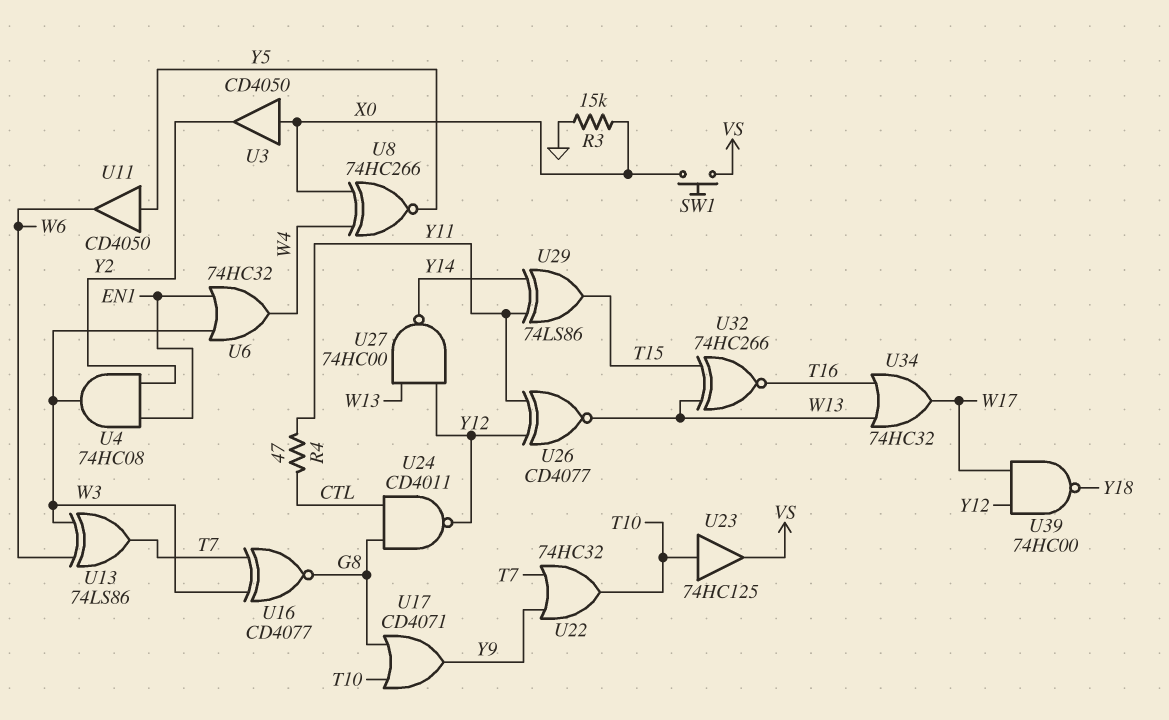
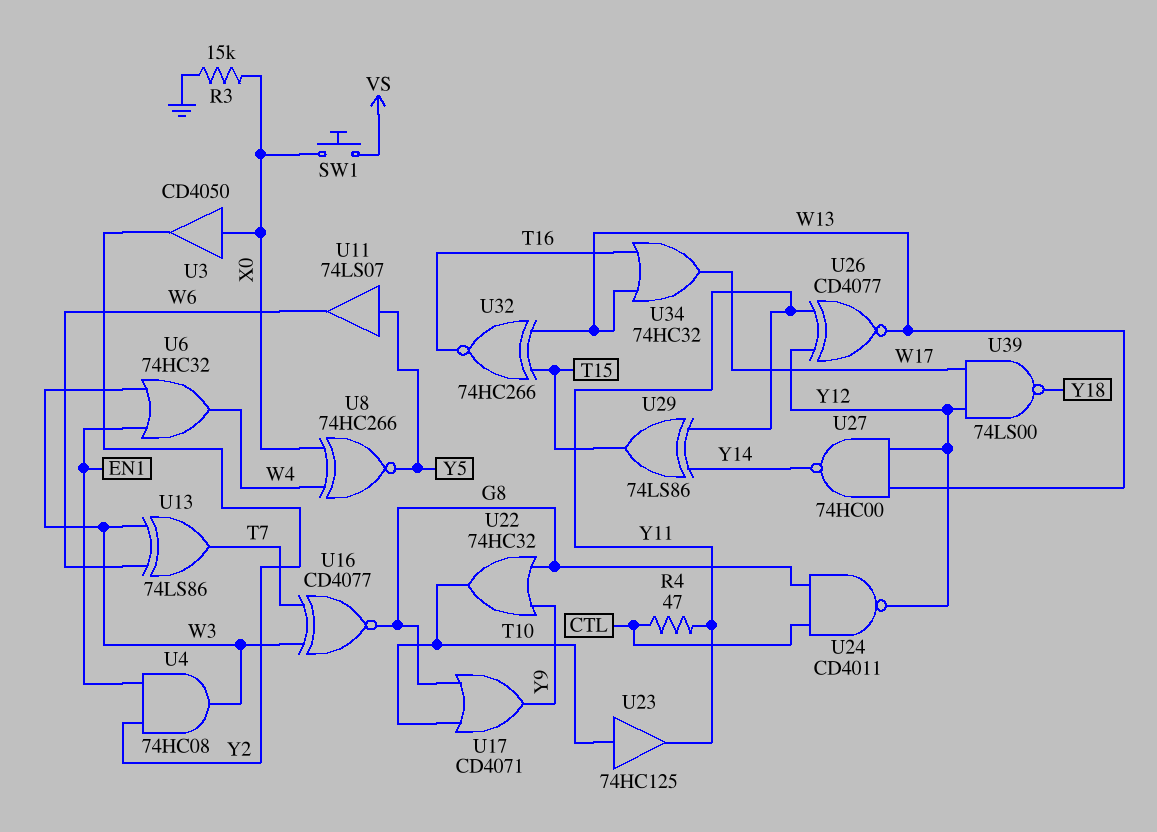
U11: buffer CD4050 (in Y5, out W6) -> buffer 74LS07 (in Y5, out W6)
U22: OR 74HC32 (in T7, in Y9, out T10) -> OR 74HC32 (in G8, in Y9, out T10)
U23: buffer 74HC125 (in T10, out VS) -> buffer 74HC125 (in T10, out Y11)
U39: NAND 74HC00 (in W17, in Y12, out Y18) -> NAND 74LS00 (in W17, in Y12, out Y18)

